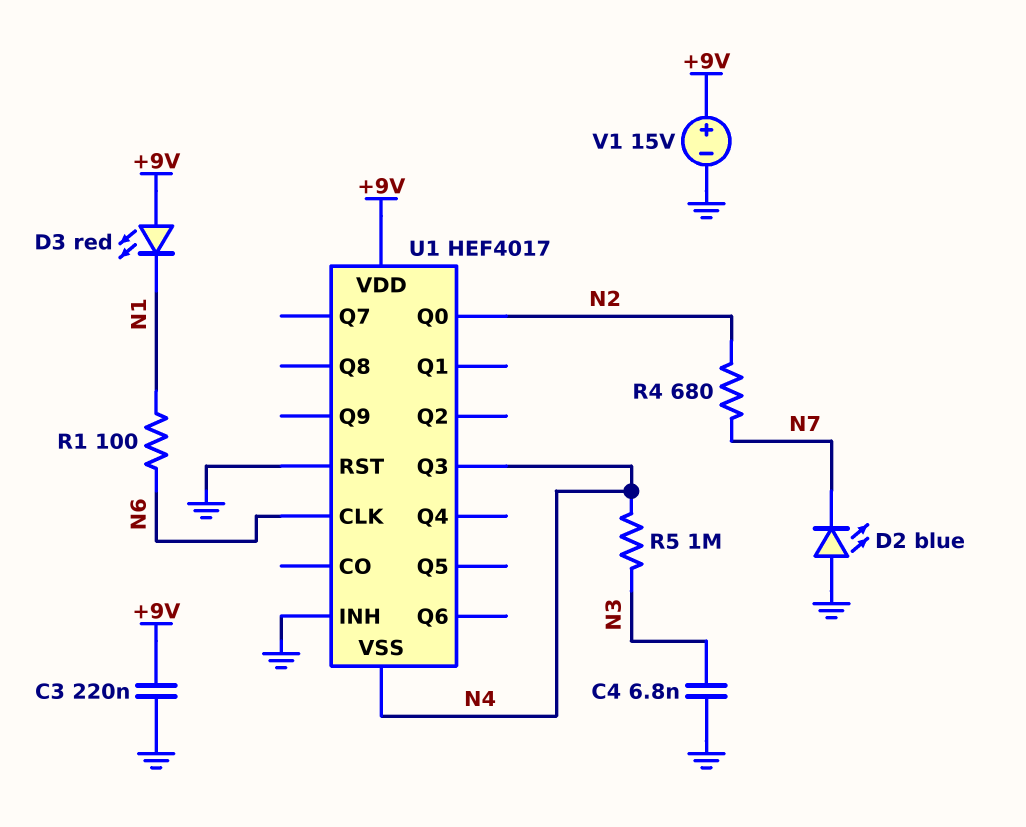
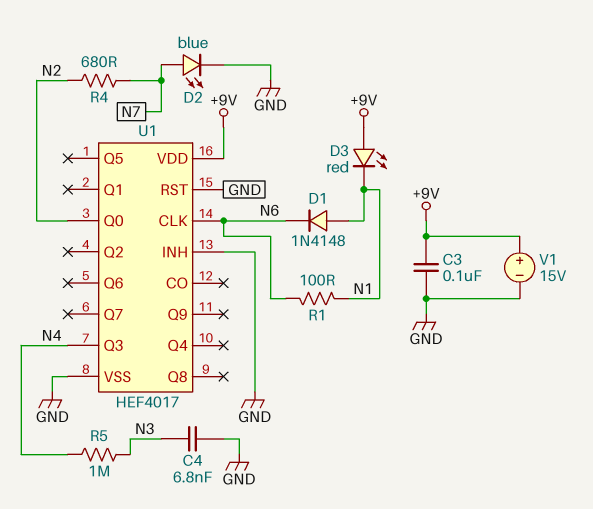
C3: 220nF (+9V, GND) -> 100nF (+9V, GND)
D1: none -> diode 1N4148 (A N1, K N6)
D2: LED blue (A GND, K N7) -> LED blue (A N7, K GND)
U1 pin VSS: N4 -> GND

